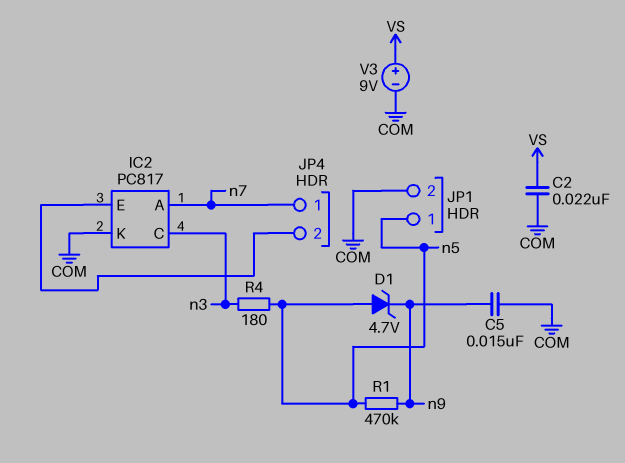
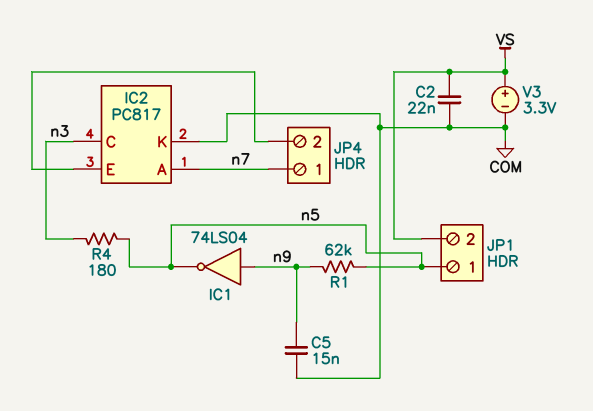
D1: zener 4.7V (A n5, K n9) -> none
IC1: none -> NOT 74LS04 (in n9, out n5)
JP1 pin 2: COM -> VS
R1: 470k (n5, n9) -> 62k (n5, n9)
V3: 9V (plus VS, minus COM) -> 3.3V (plus VS, minus COM)

